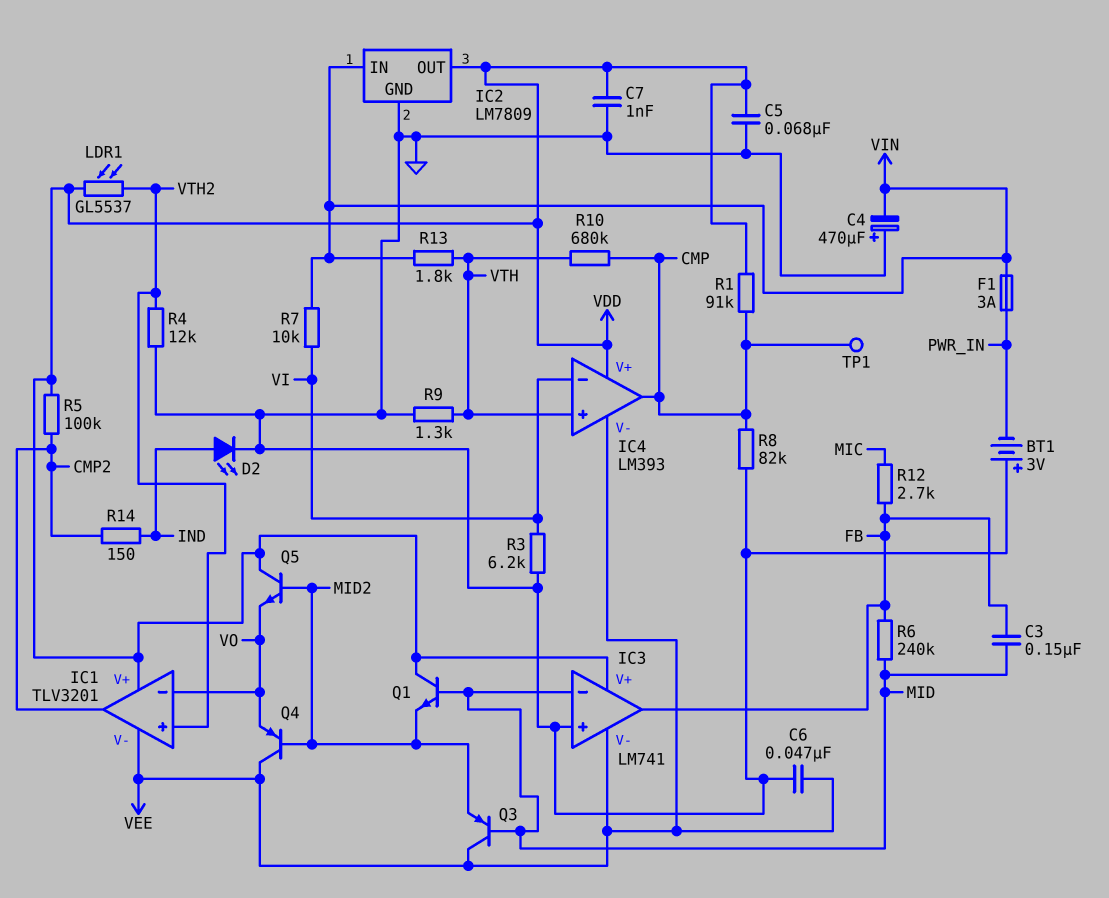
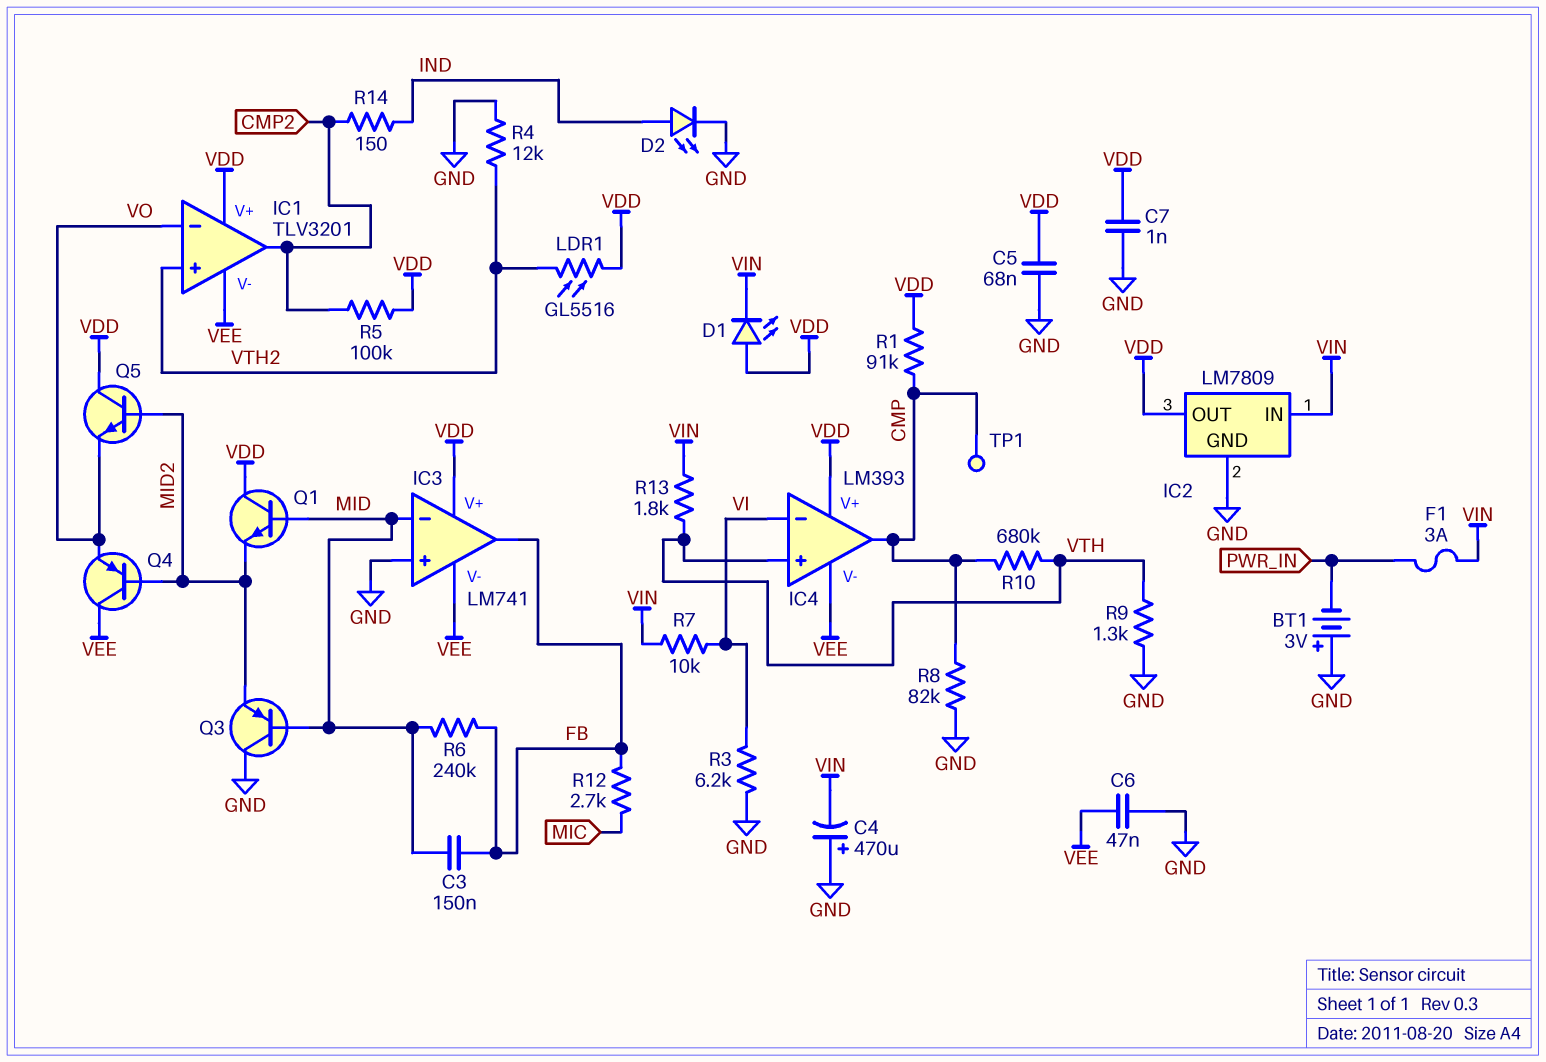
D1: none -> LED (A VDD, K VIN)
LDR1: GL5537 (VDD, VTH2) -> GL5516 (VDD, VTH2)
Q3: PNP (B MID, C VEE, E MID2) -> PNP (B MID, C GND, E MID2)

